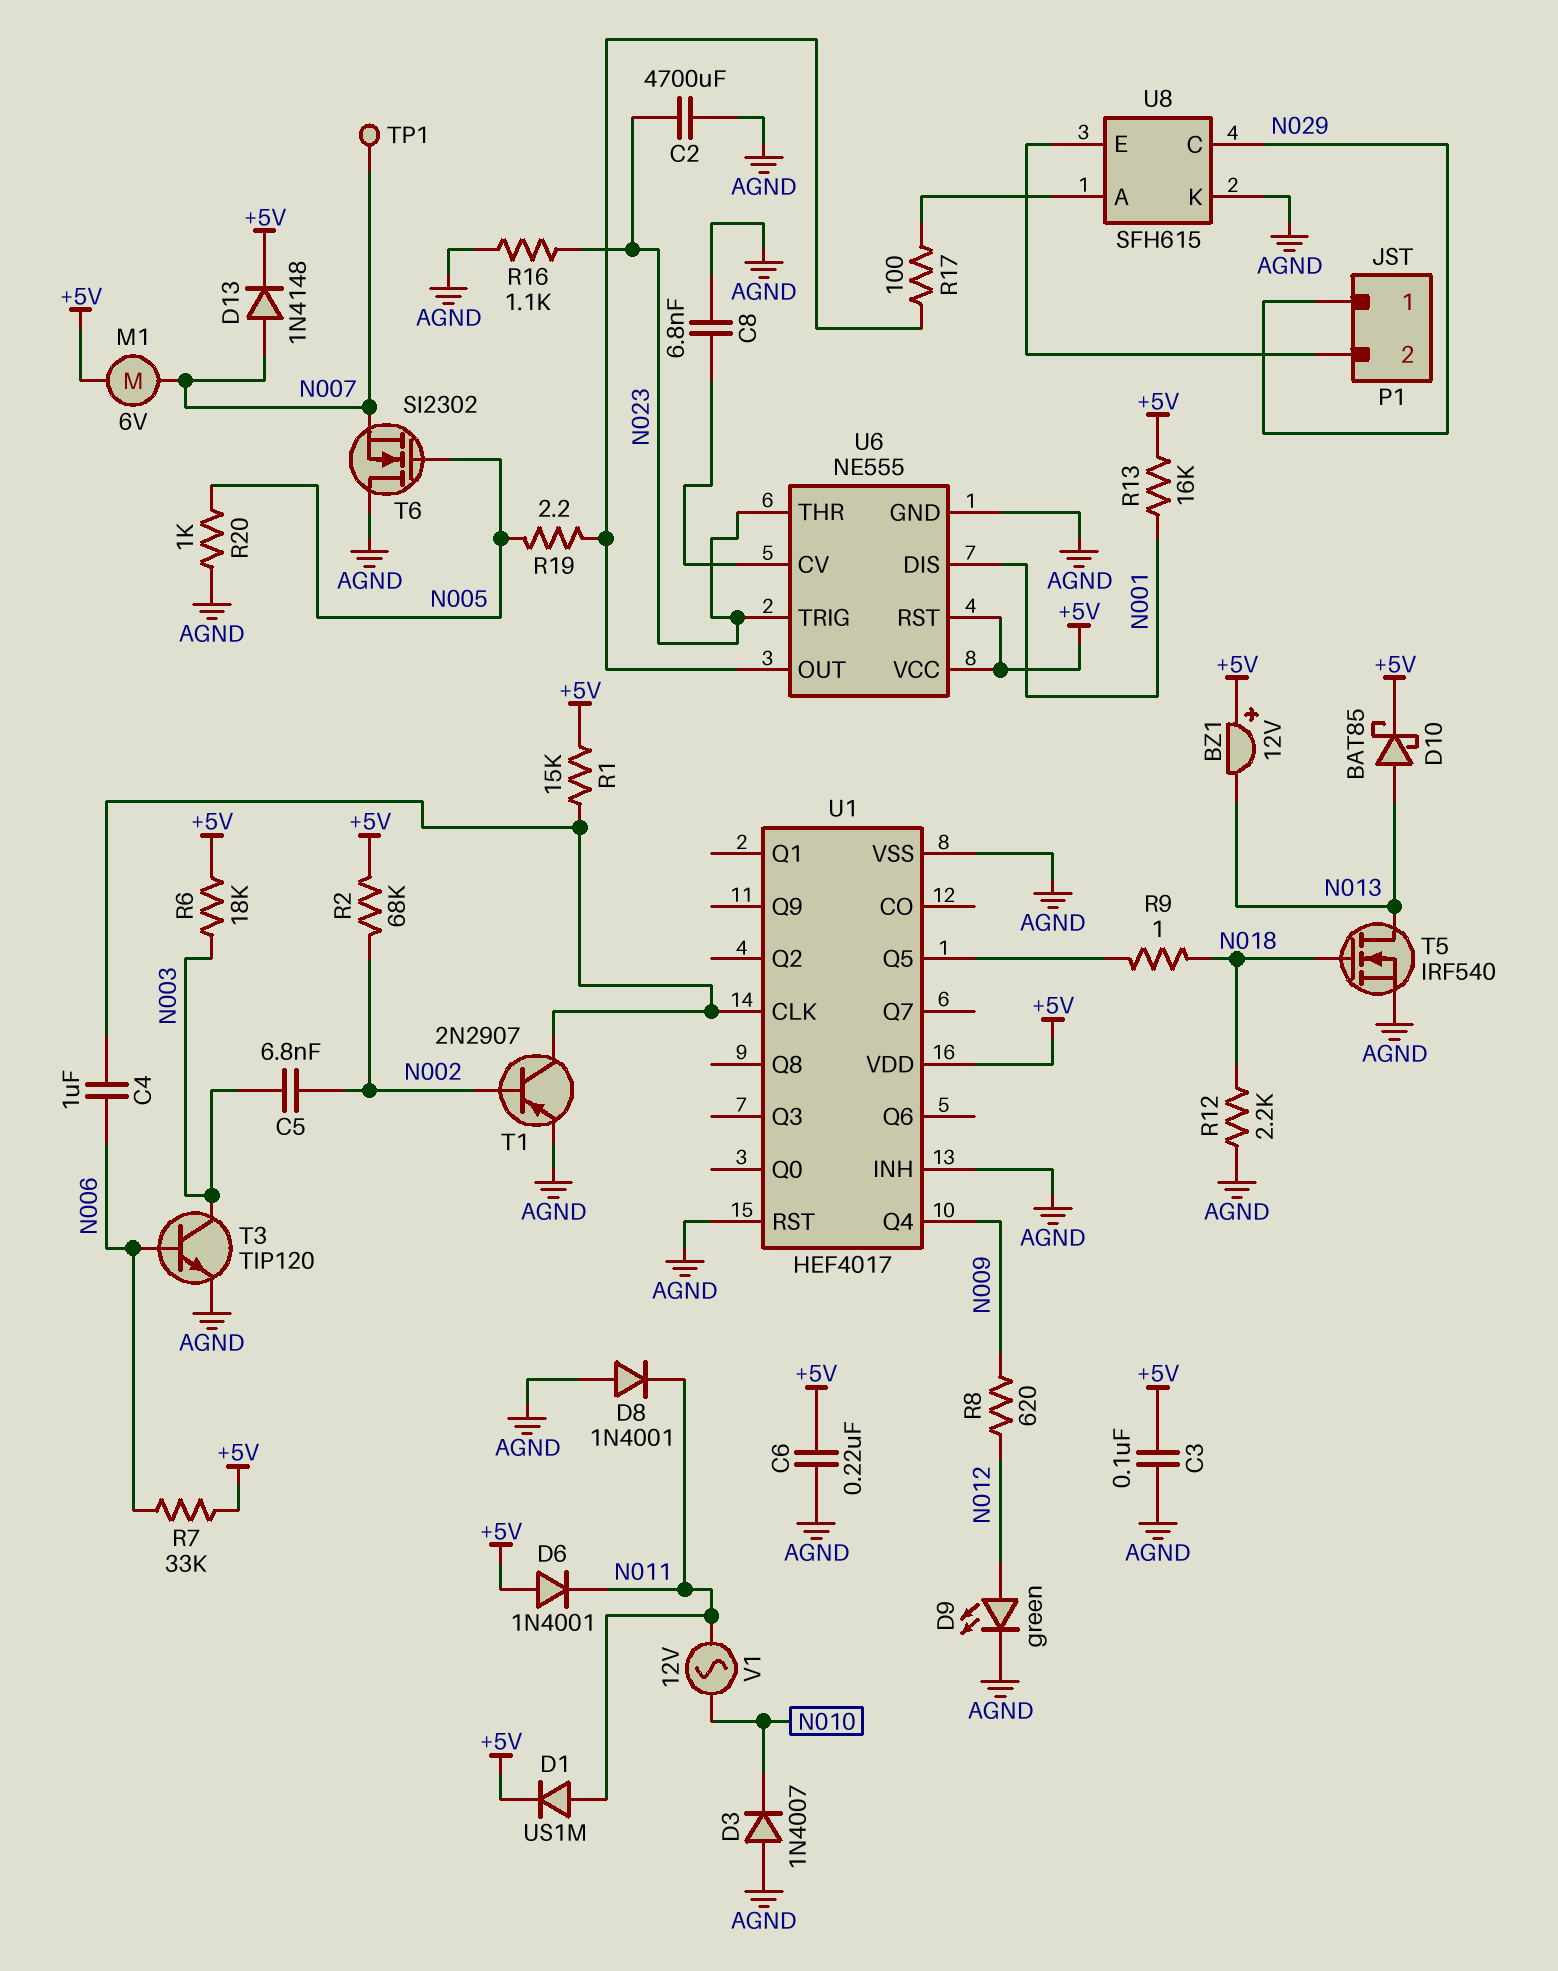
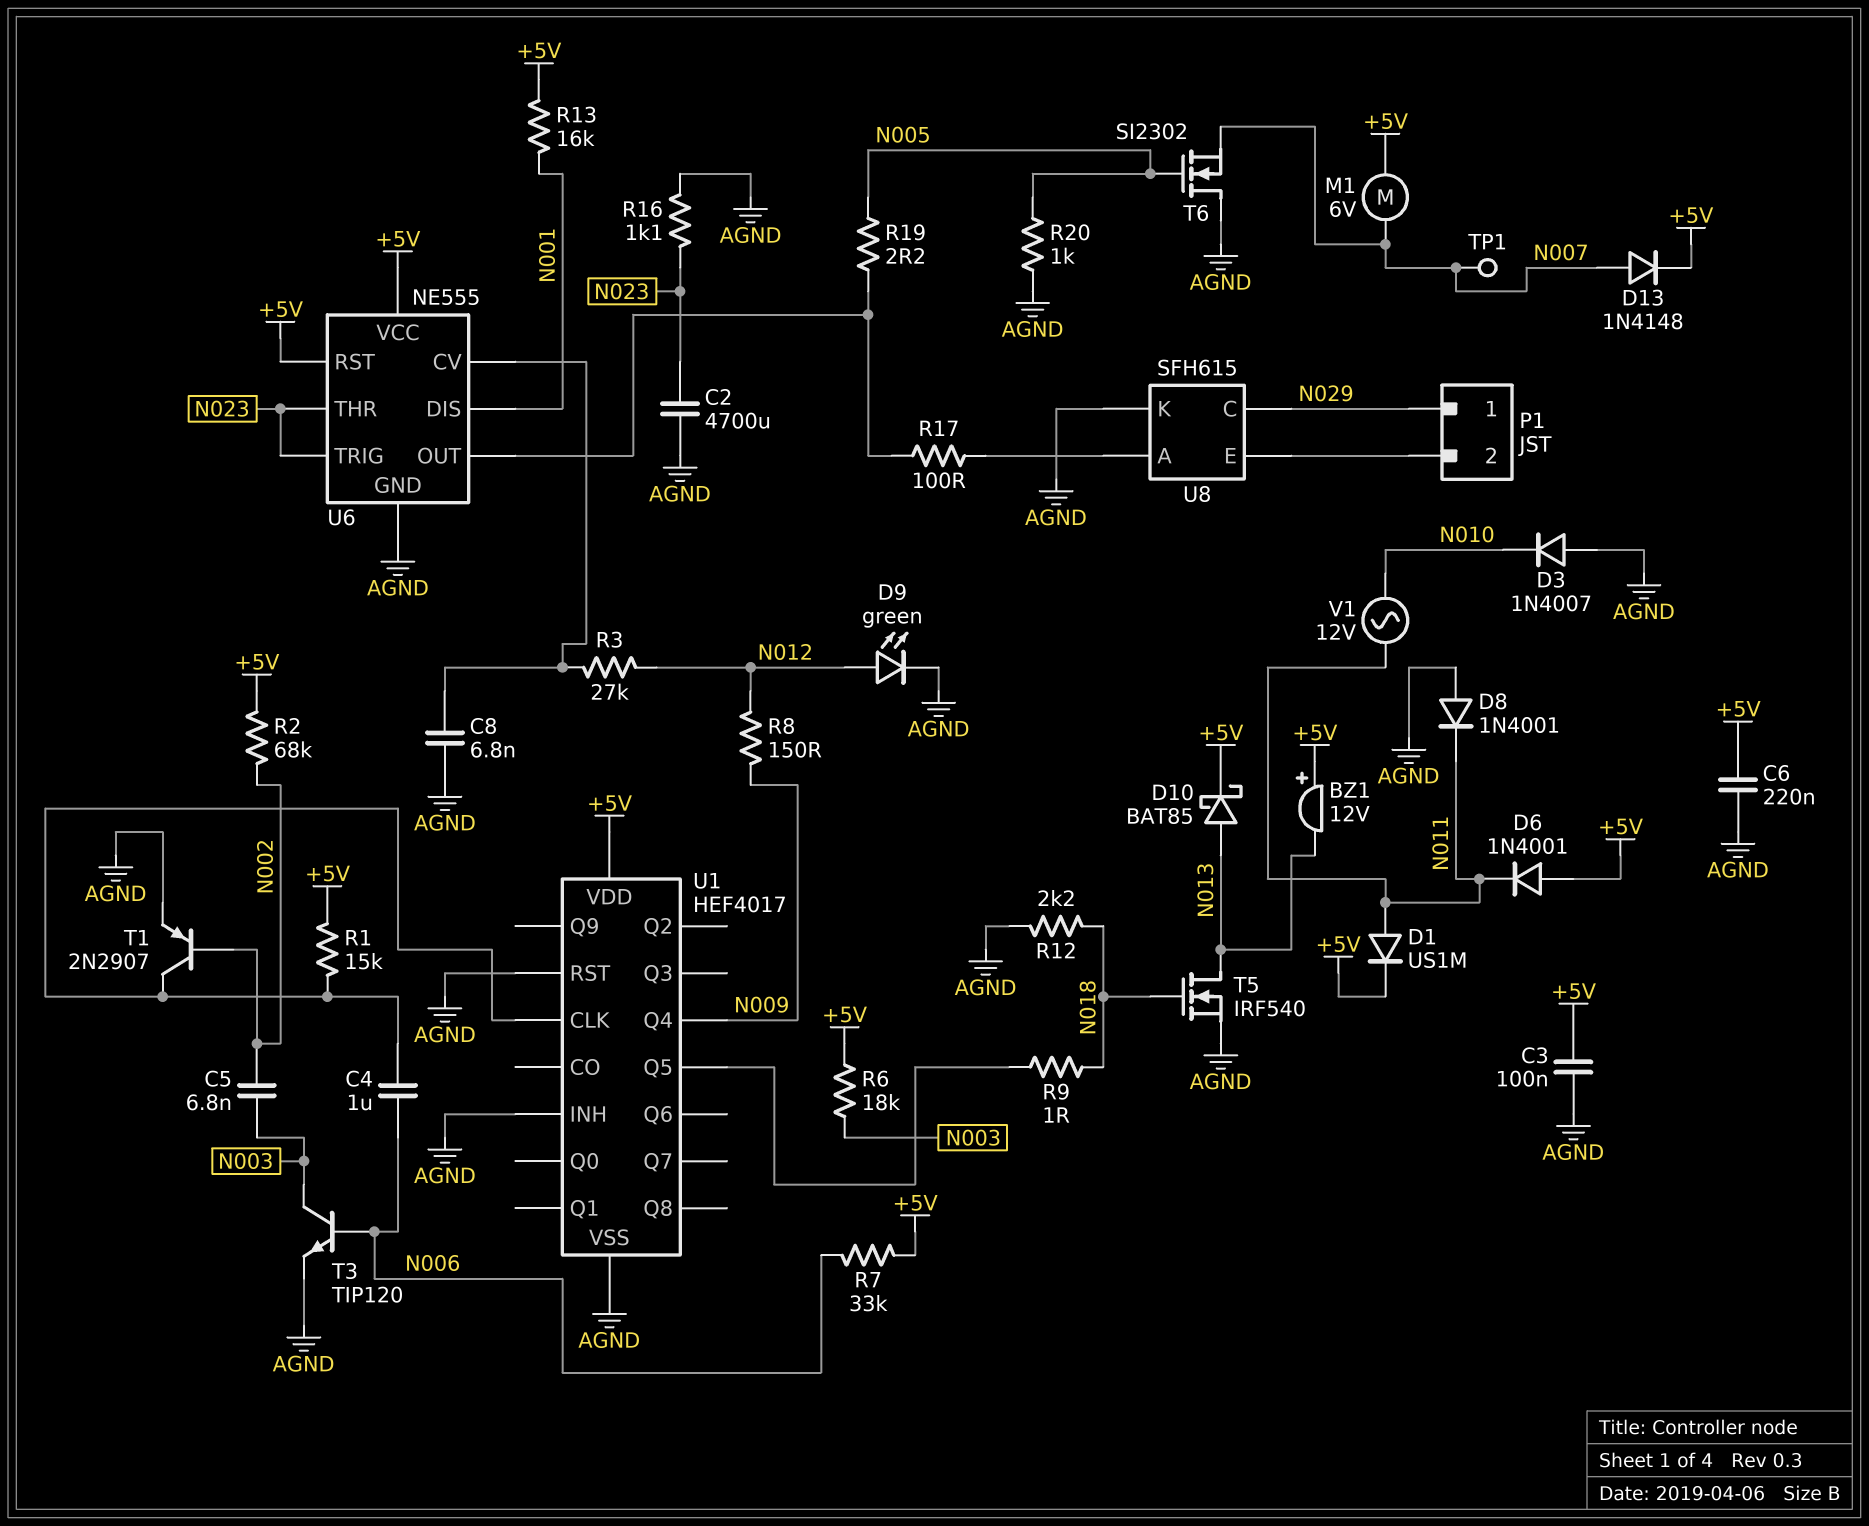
R3: none -> 27k (N012, U6/CV)
R8: 620 (N009, N012) -> 150 (N009, N012)

